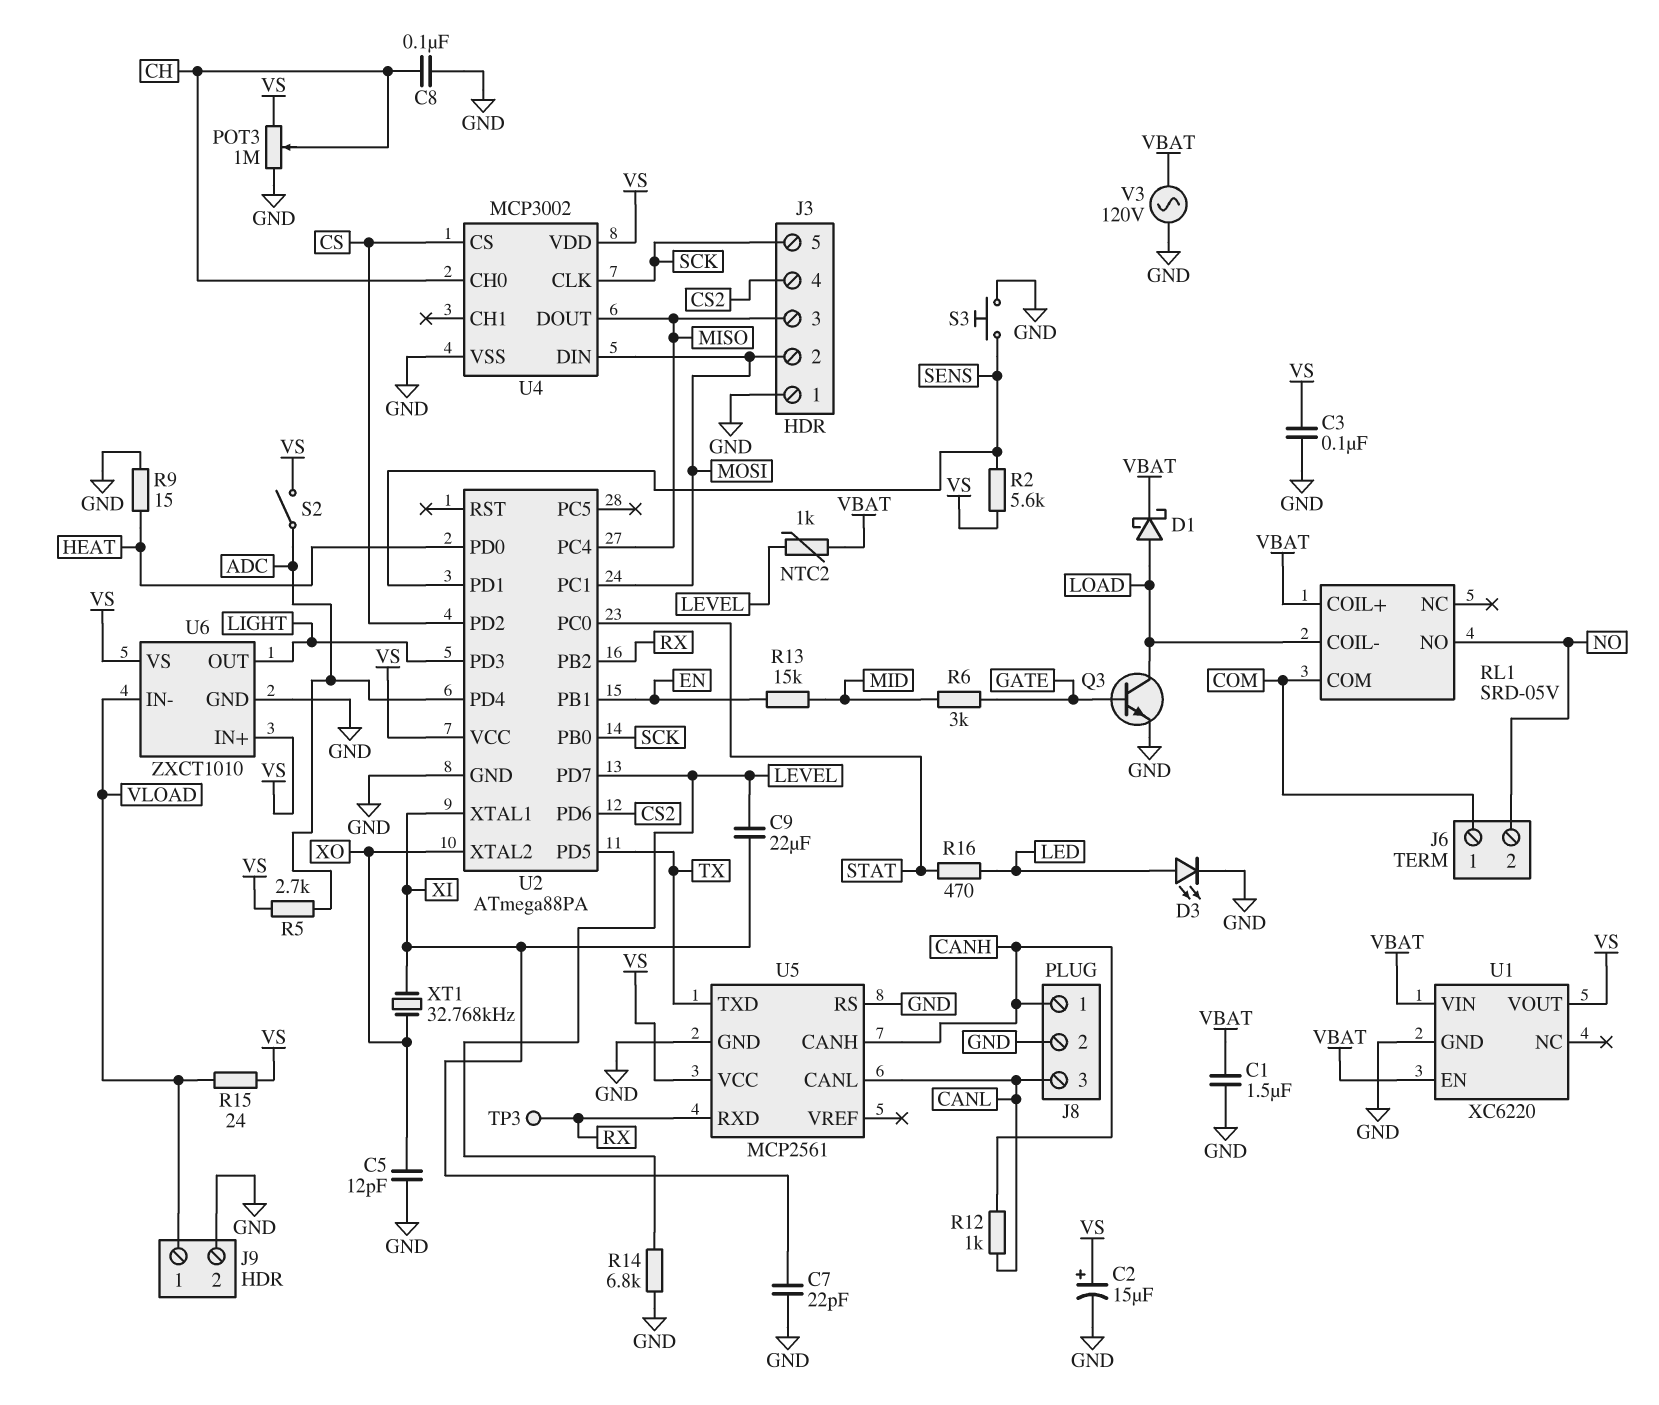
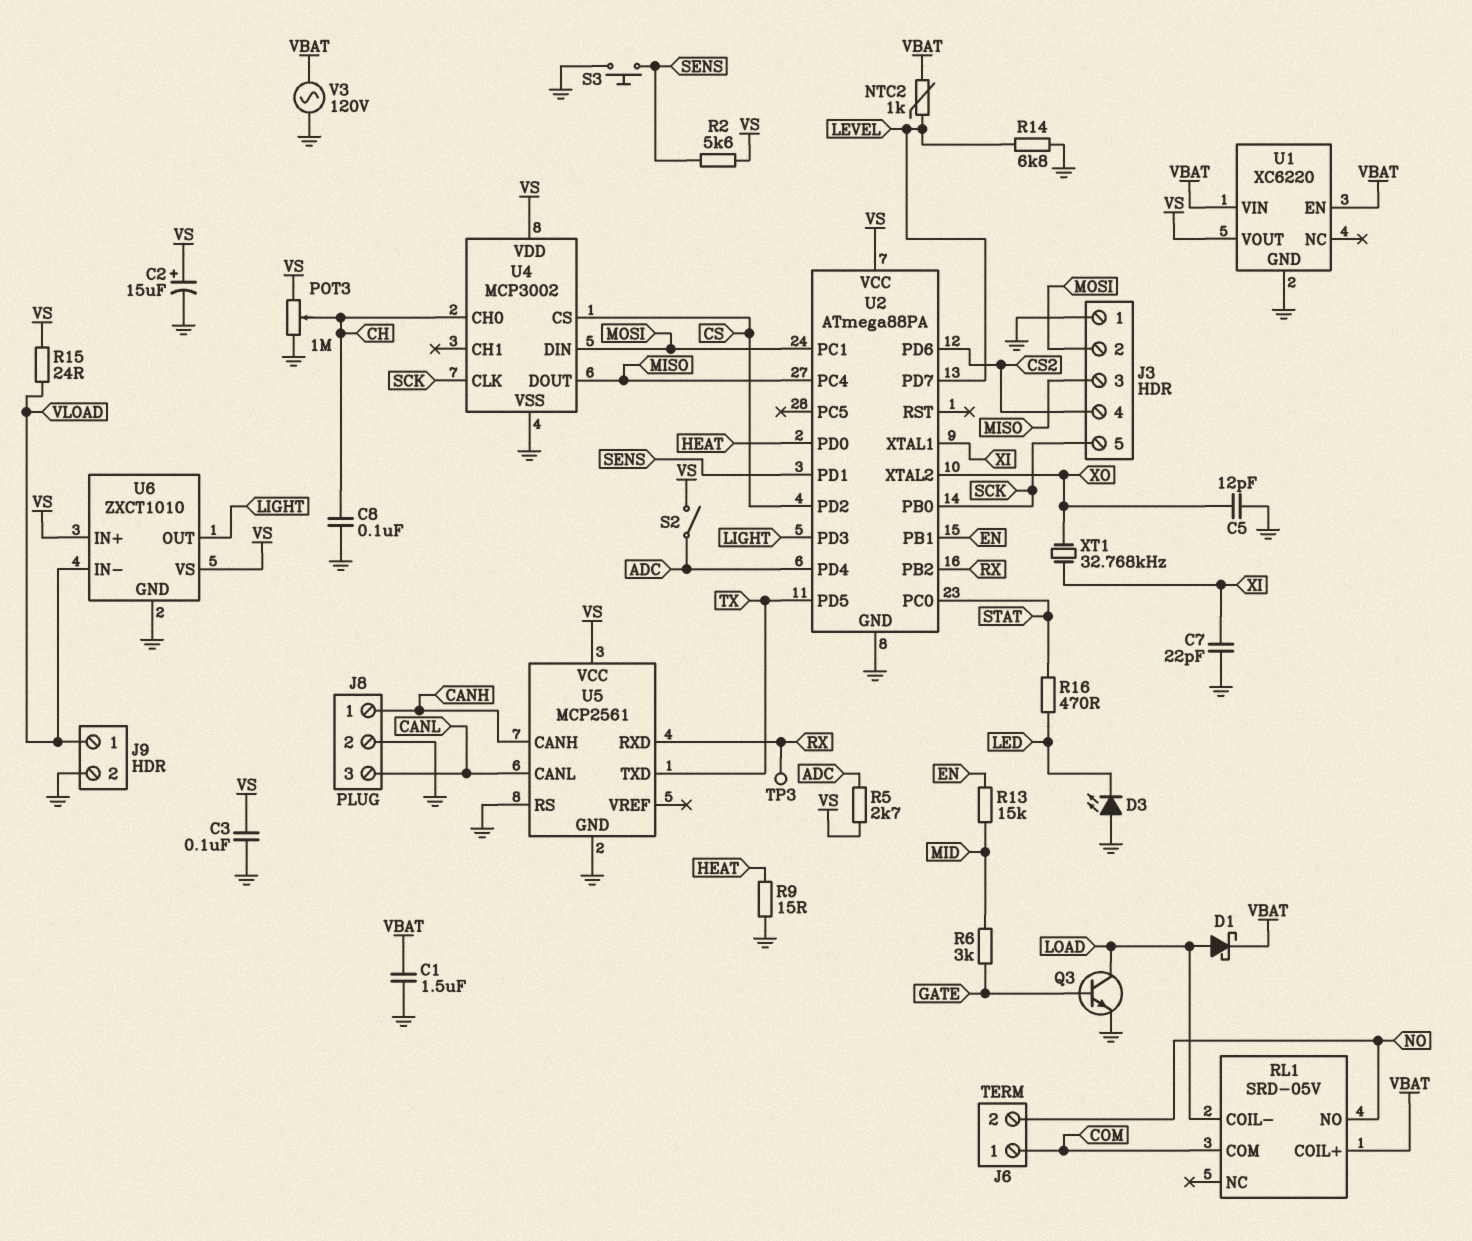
C9: 22uF (LEVEL, XI) -> none
D3: LED (A LED, K GND) -> LED (A GND, K LED)
R12: 1k (CANH, CANL) -> none

